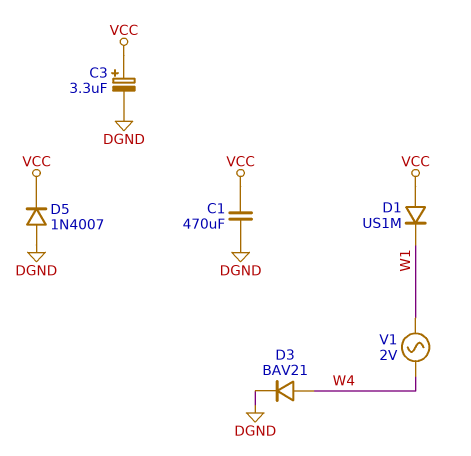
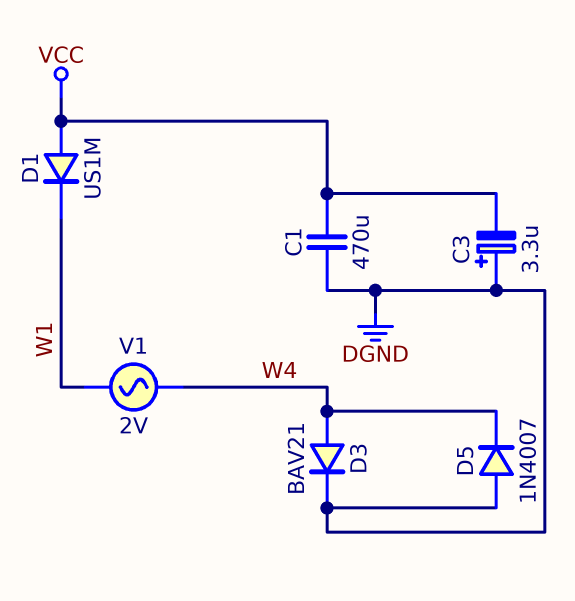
C3: 3.3uF (plus VCC, minus DGND) -> 3.3uF (plus DGND, minus VCC)
D5: diode 1N4007 (A DGND, K VCC) -> diode 1N4007 (A DGND, K W4)

